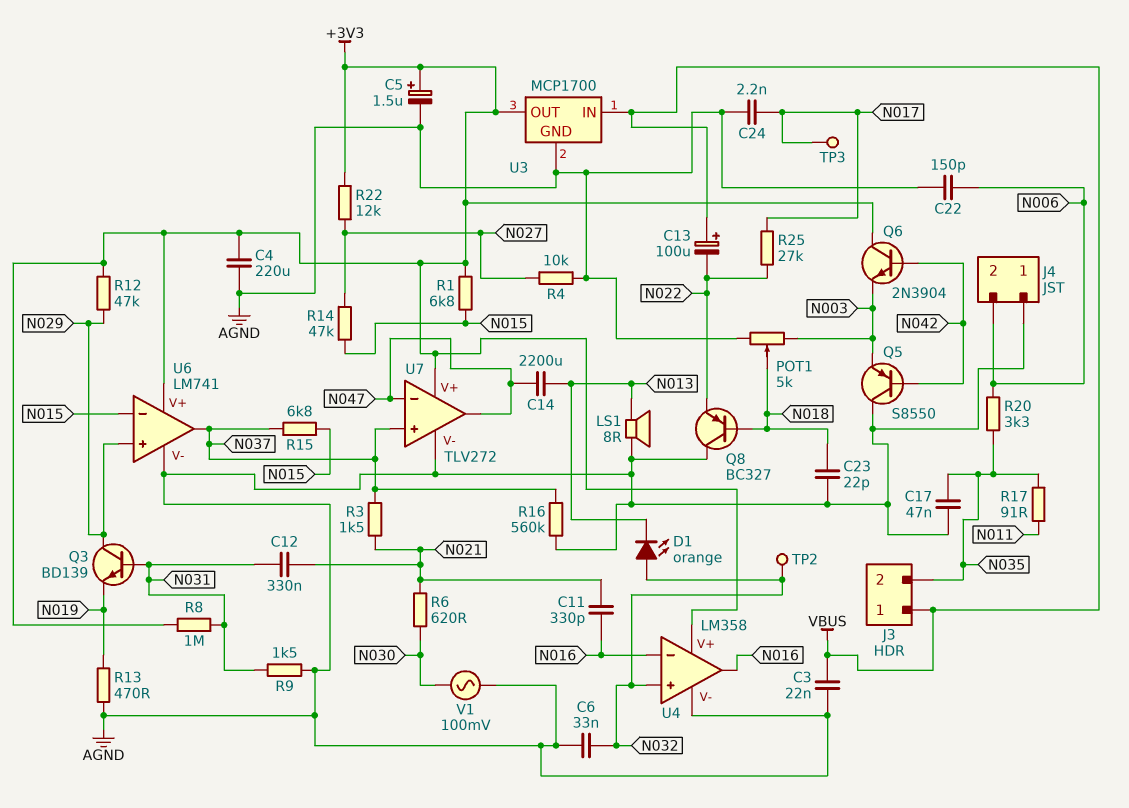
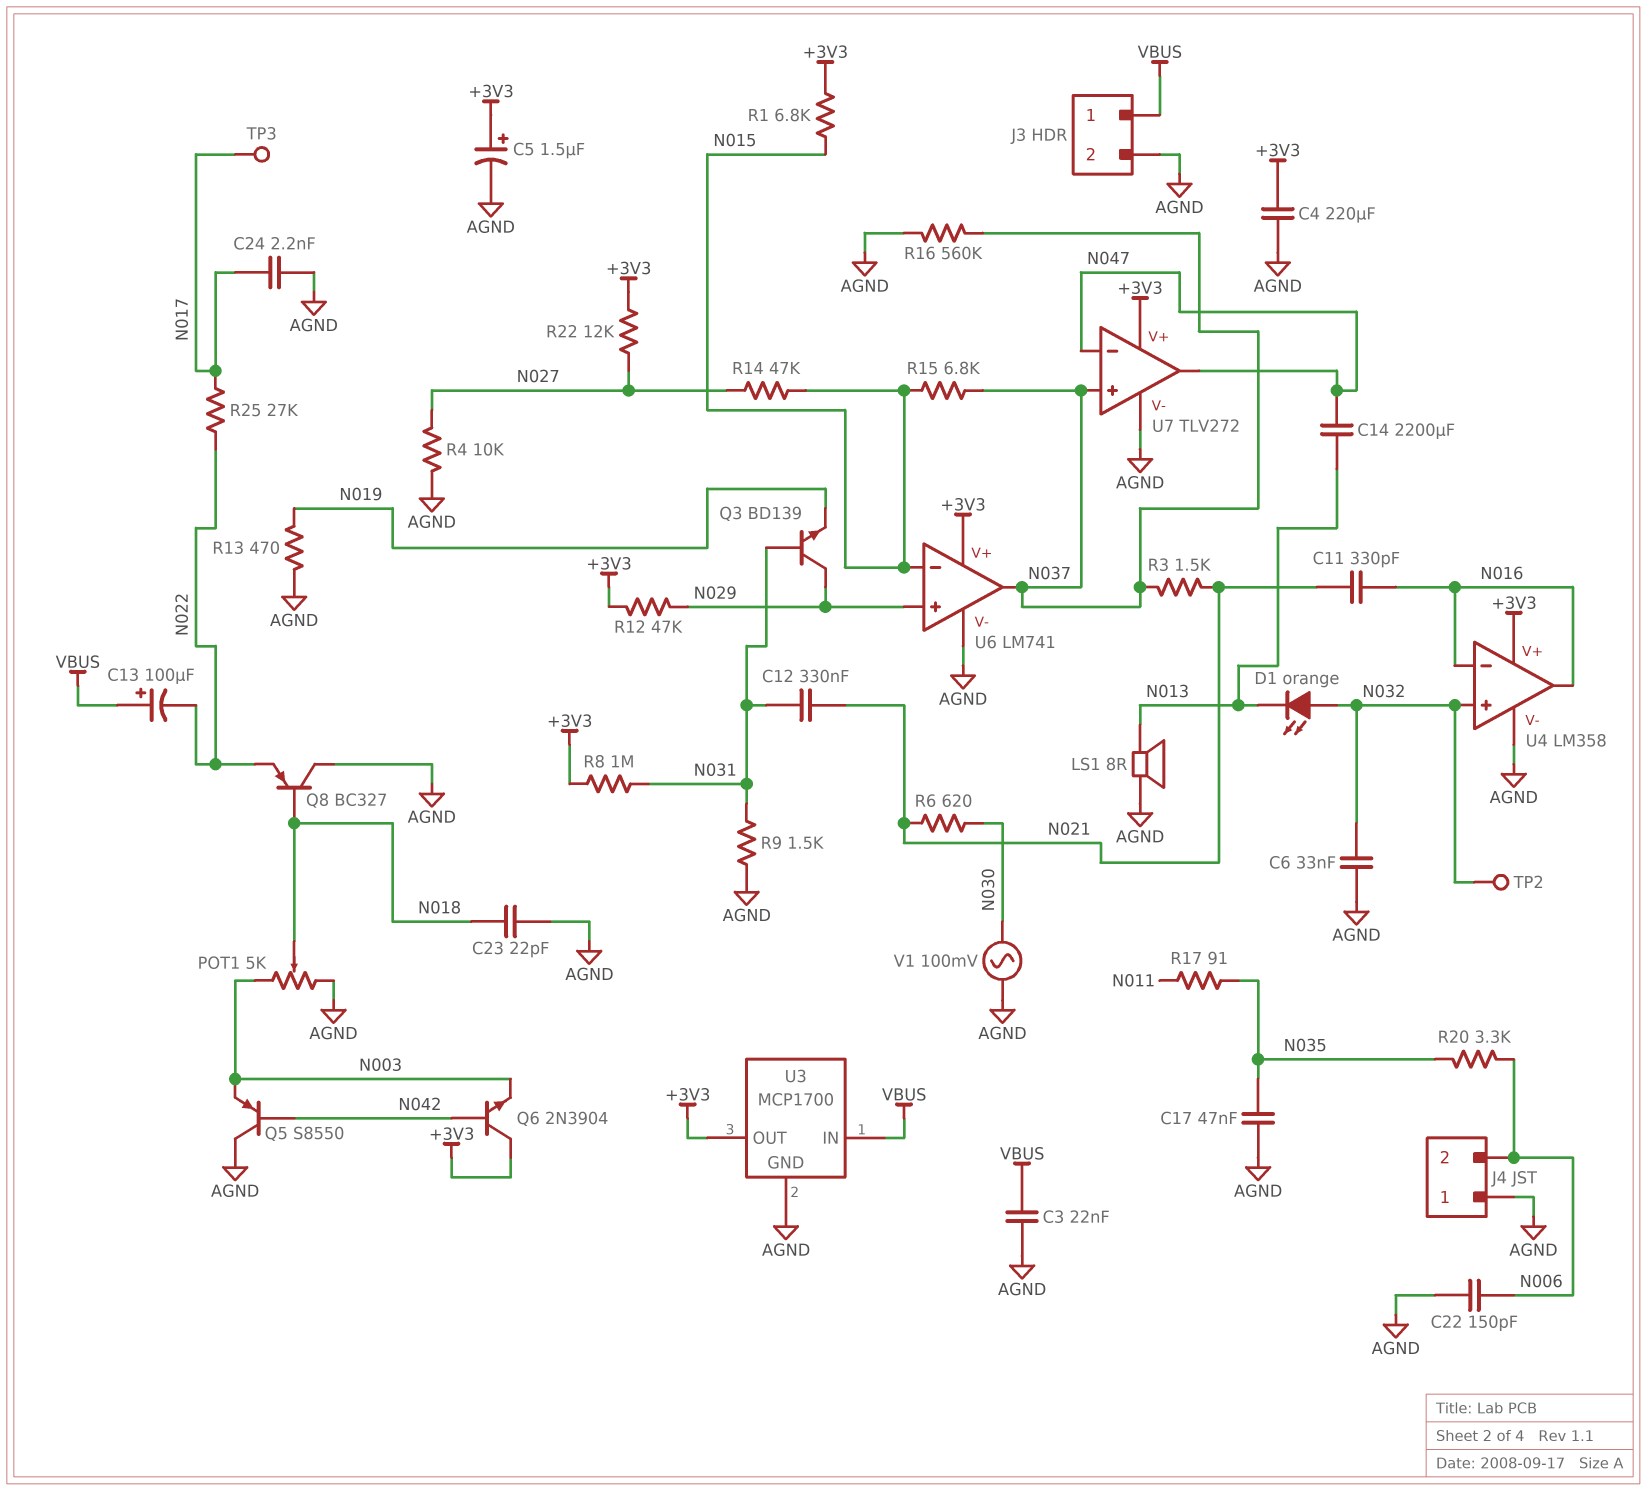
J3 pin 2: N035 -> AGND

